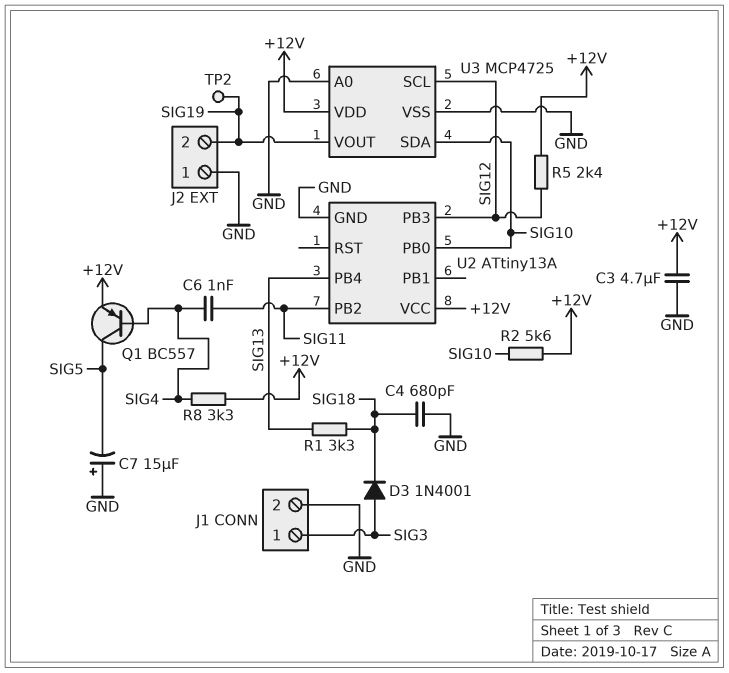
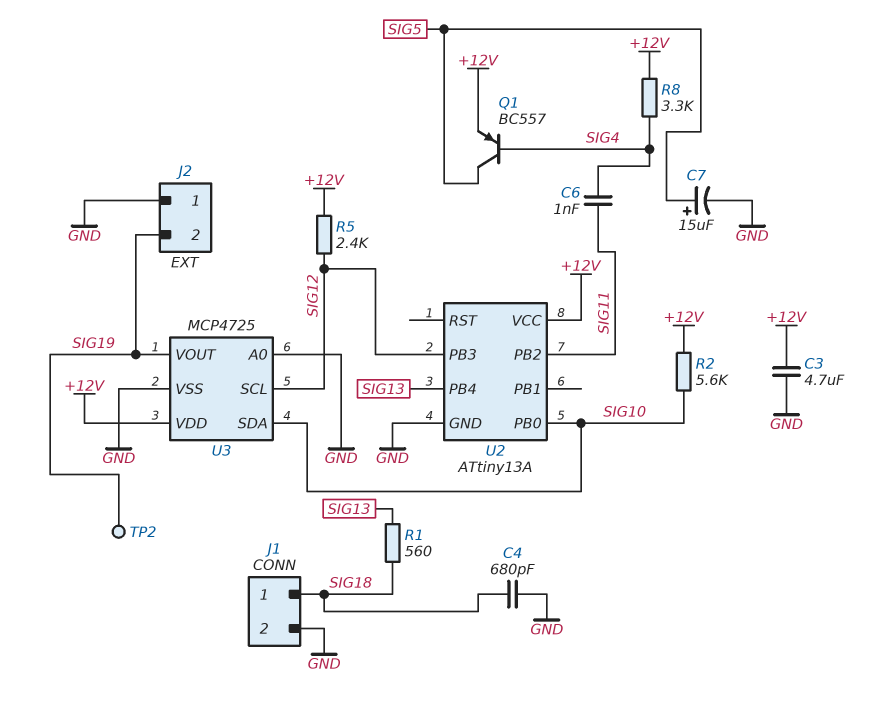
C7: 15uF (plus GND, minus SIG5) -> 15uF (plus SIG5, minus GND)
D3: diode 1N4001 (A SIG3, K SIG18) -> none
J1 pin 1: SIG3 -> SIG18
R1: 3.3k (SIG13, SIG18) -> 560 (SIG13, SIG18)

